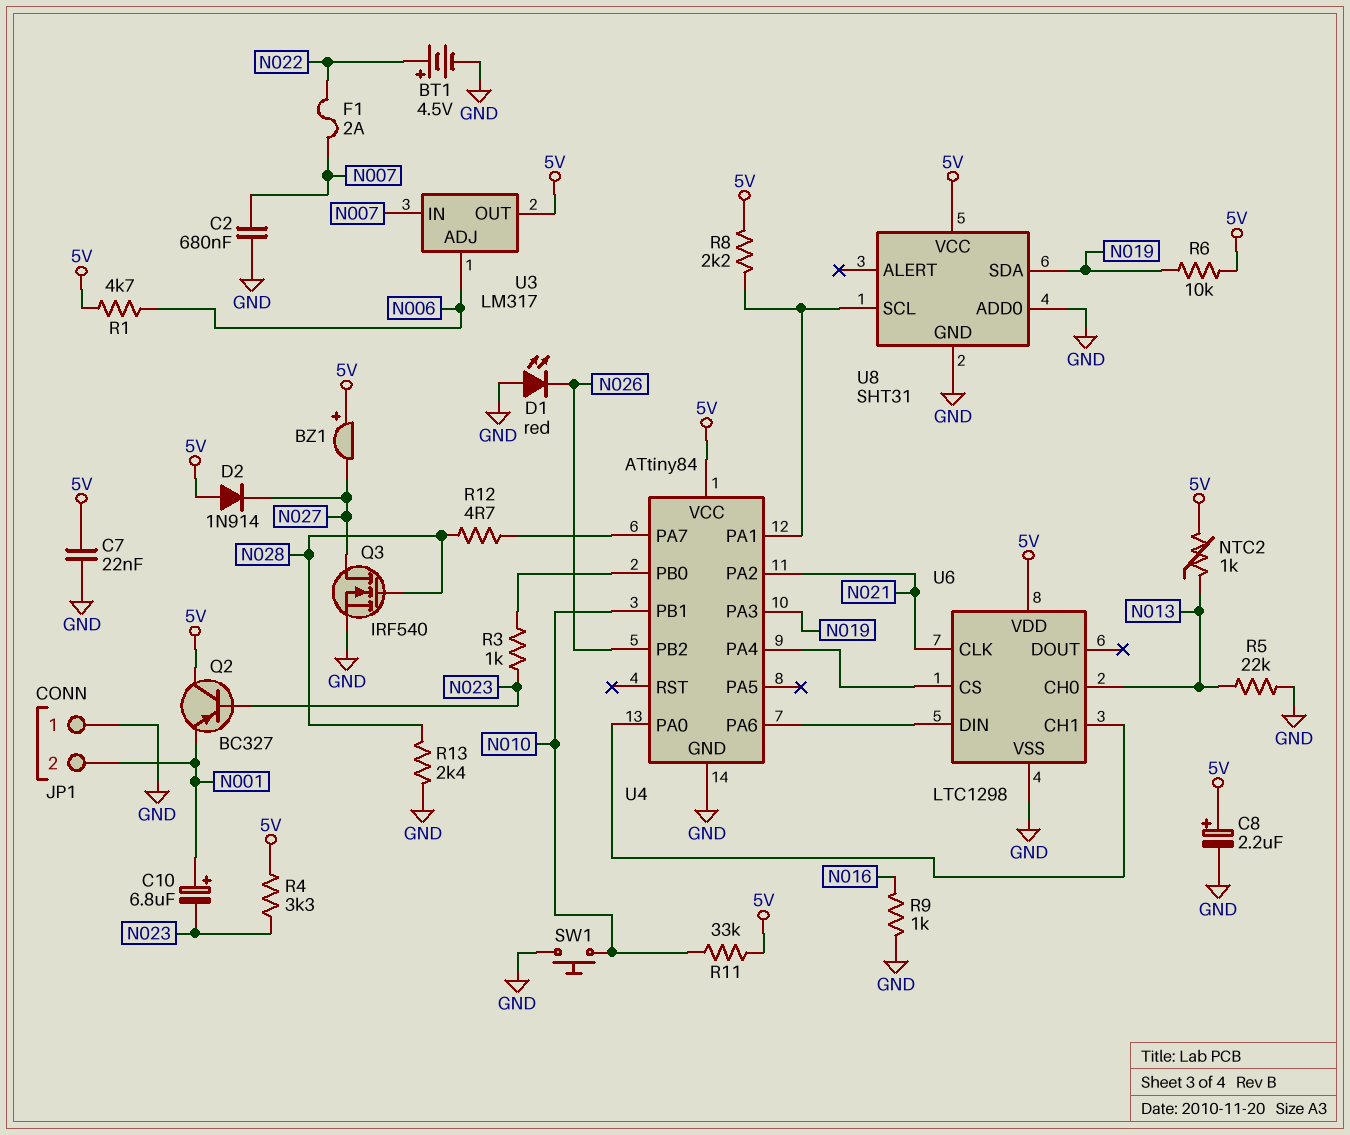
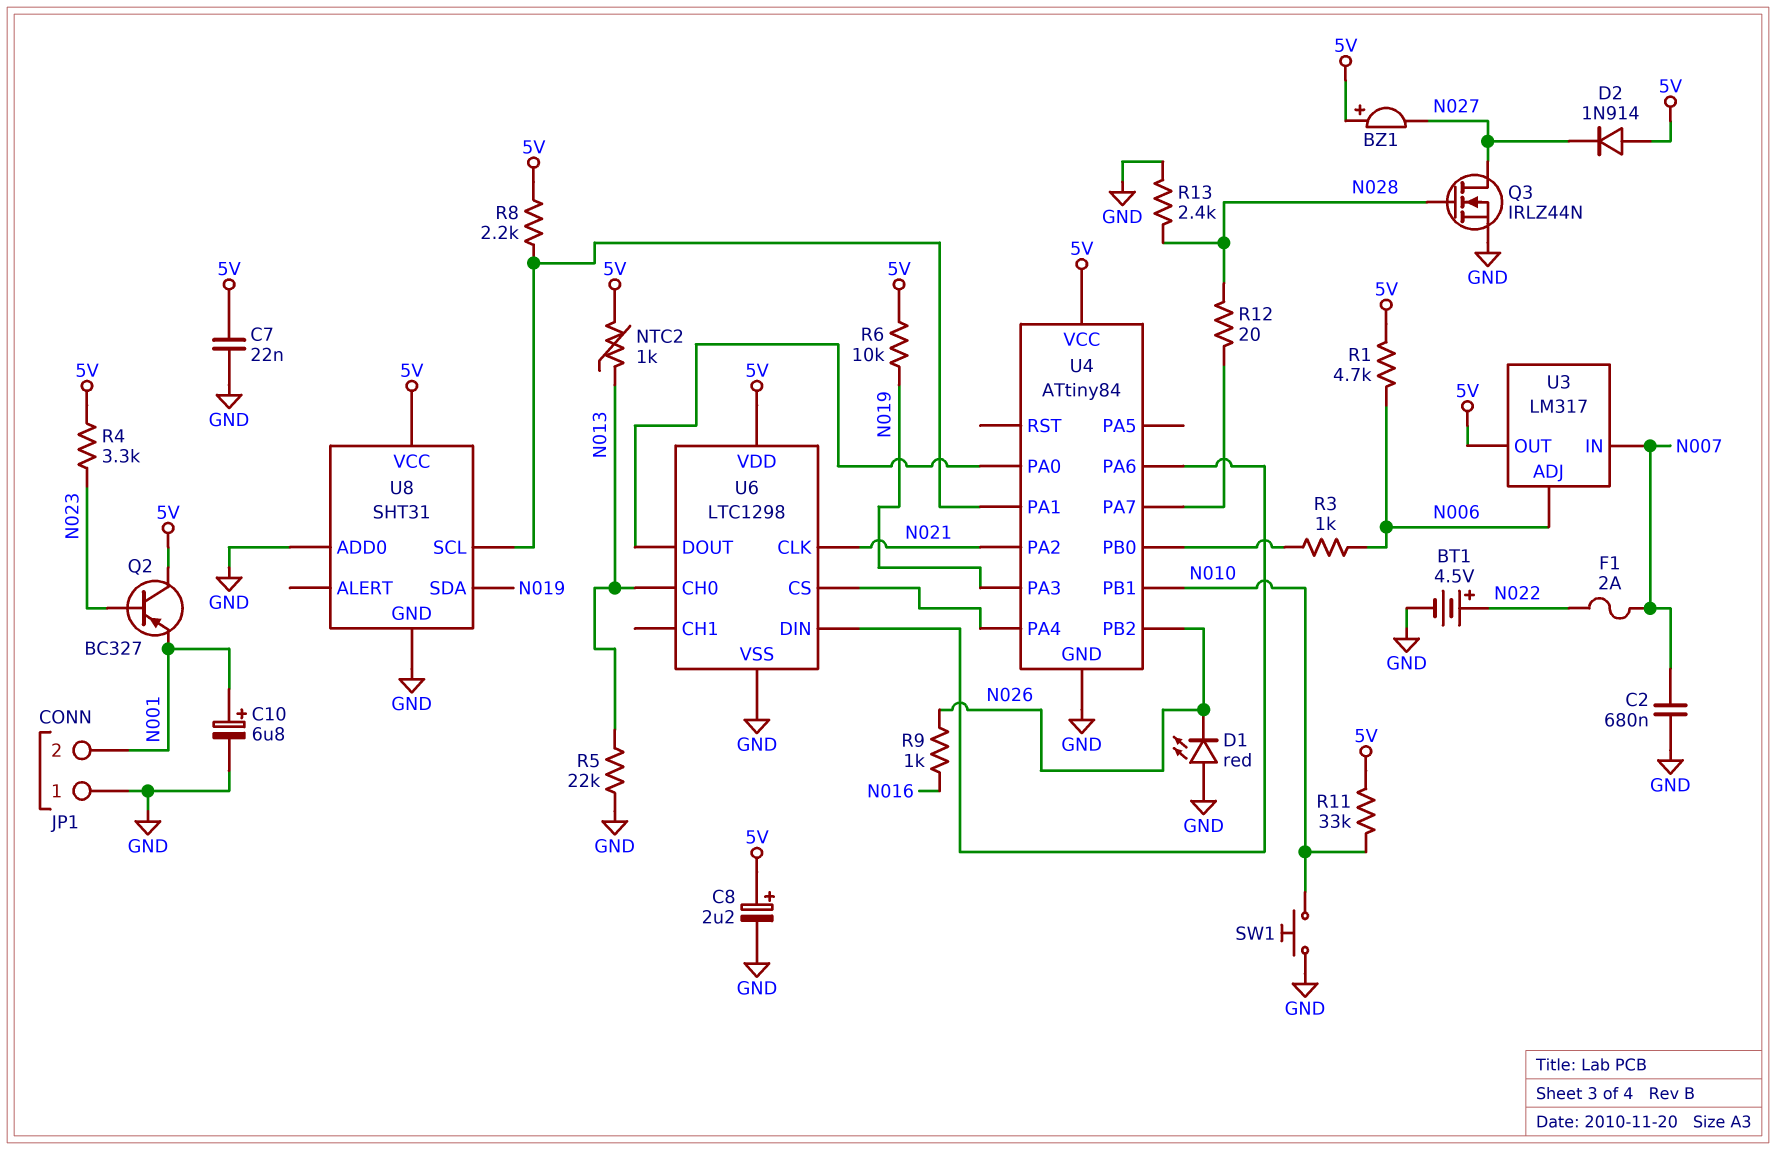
C10: 6.8uF (plus N001, minus N023) -> 6.8uF (plus N001, minus GND)
Q3: NMOS IRF540 (G N028, D N027, S GND) -> NMOS IRLZ44N (G N028, D N027, S GND)
R3: 1k (N023, U4/PB0) -> 1k (N006, U4/PB0)
R9: 1k (GND, N016) -> 1k (N016, N026)
R12: 4.7 (N028, U4/PA7) -> 20 (N028, U4/PA7)
U6 pin CH1: U4/PA0 -> none
U6 pin DOUT: none -> U4/PA0

